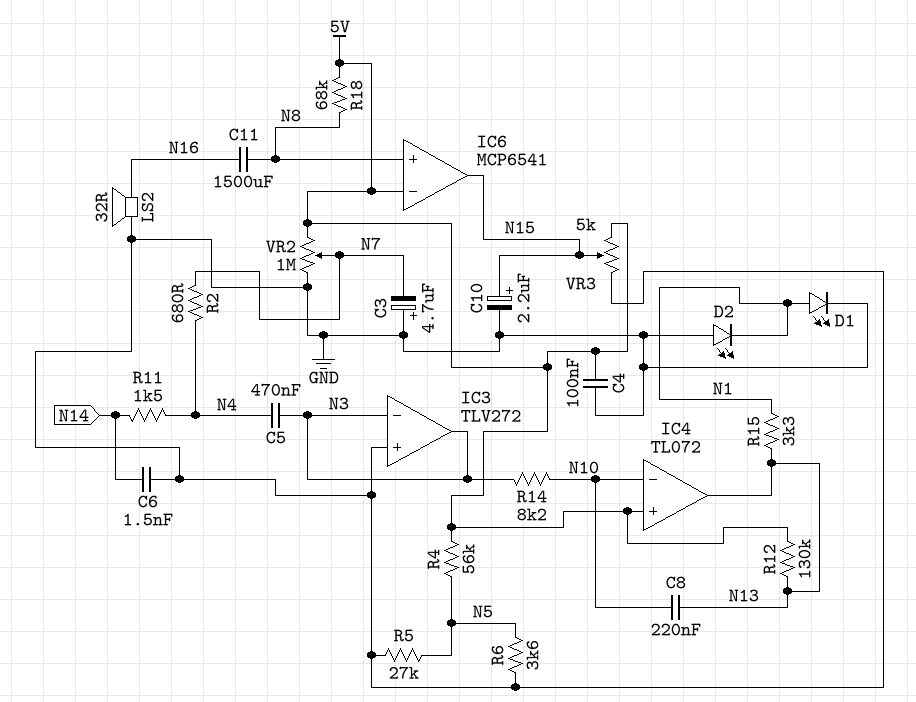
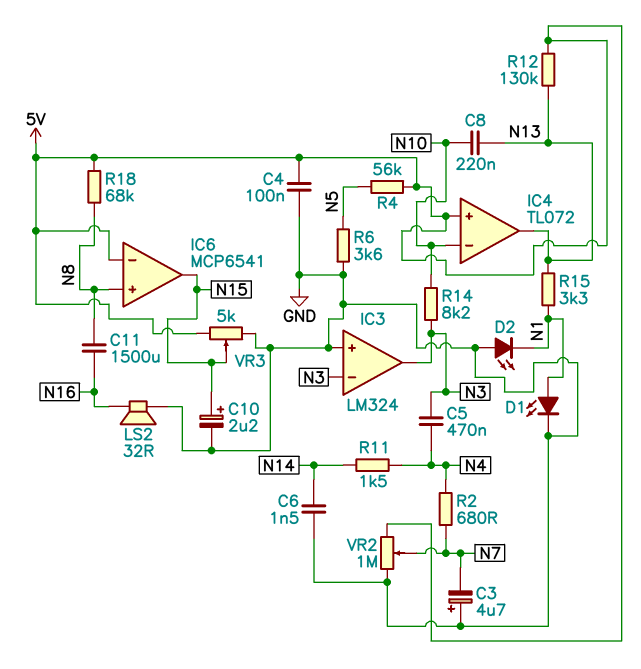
IC3: TLV272 -> LM324
R5: 27k (GND, N5) -> none

